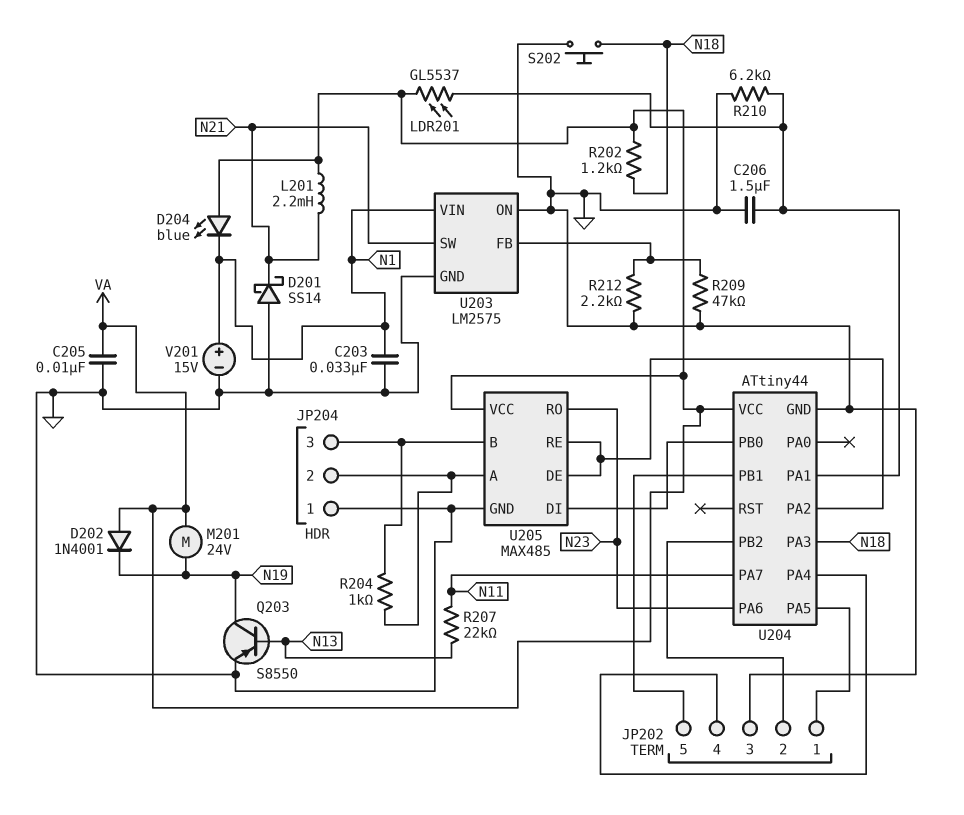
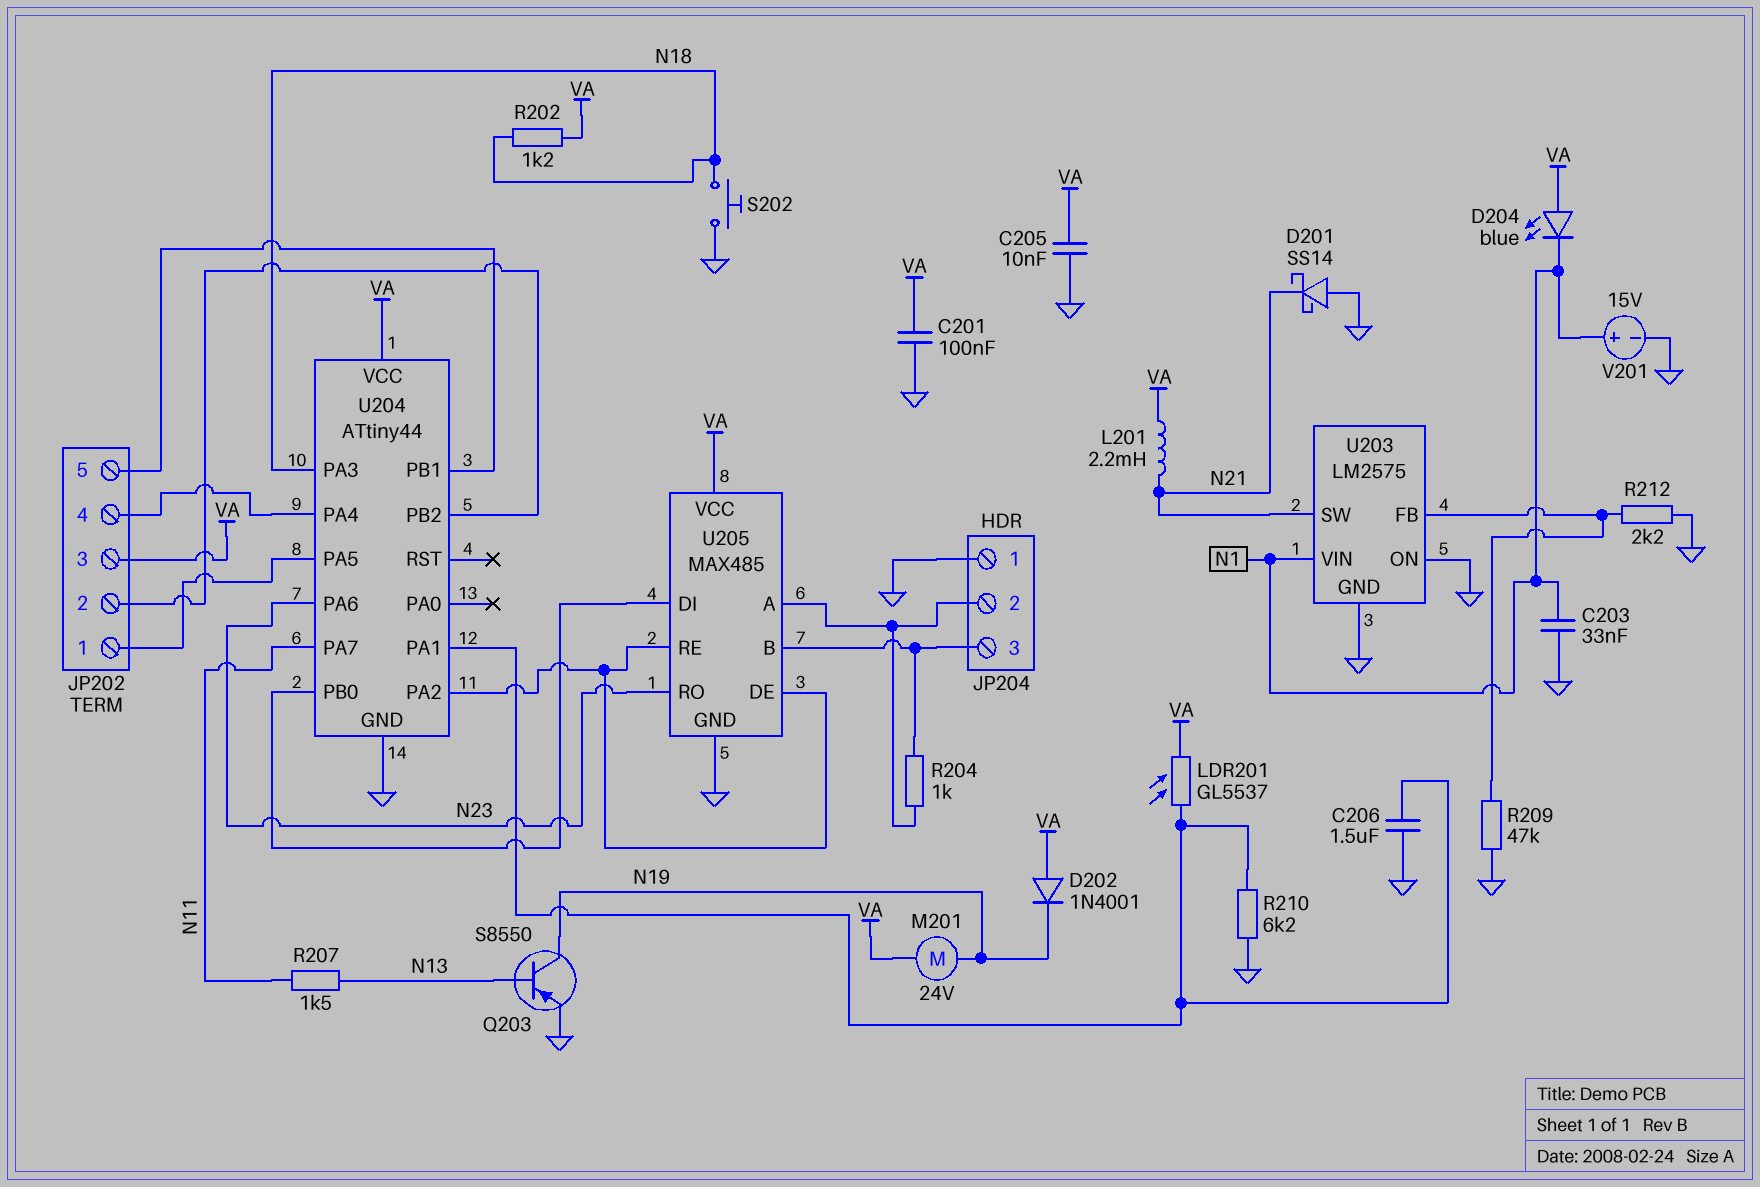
C201: none -> 100nF (GND, VA)
JP202 pin 3: GND -> VA
R207: 22k (N11, N13) -> 1.5k (N11, N13)

